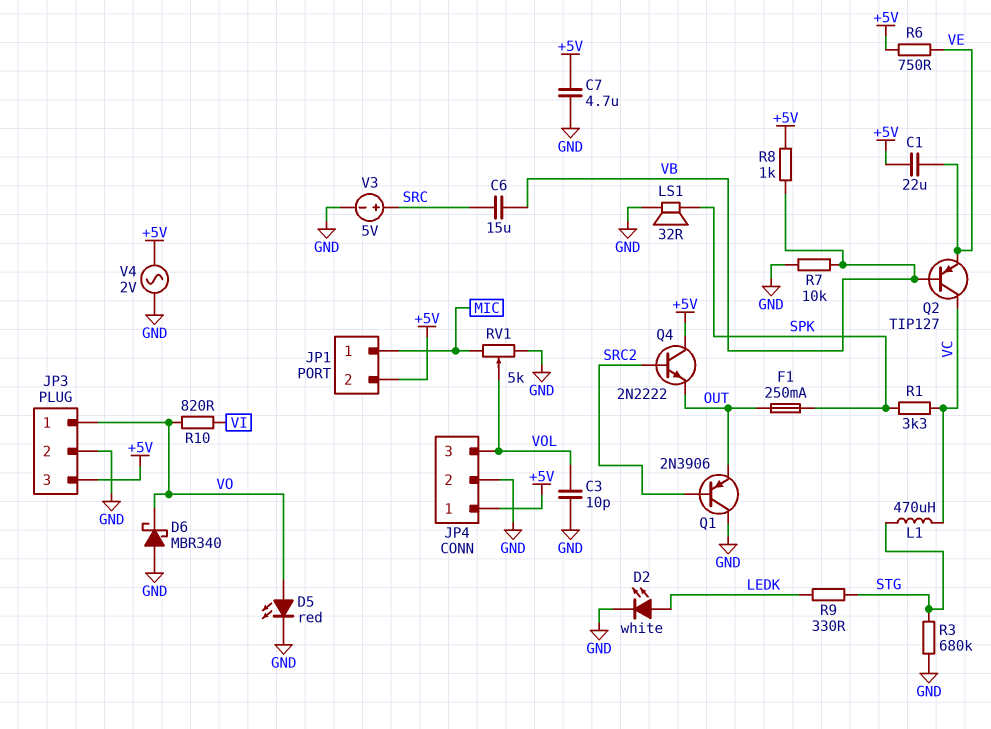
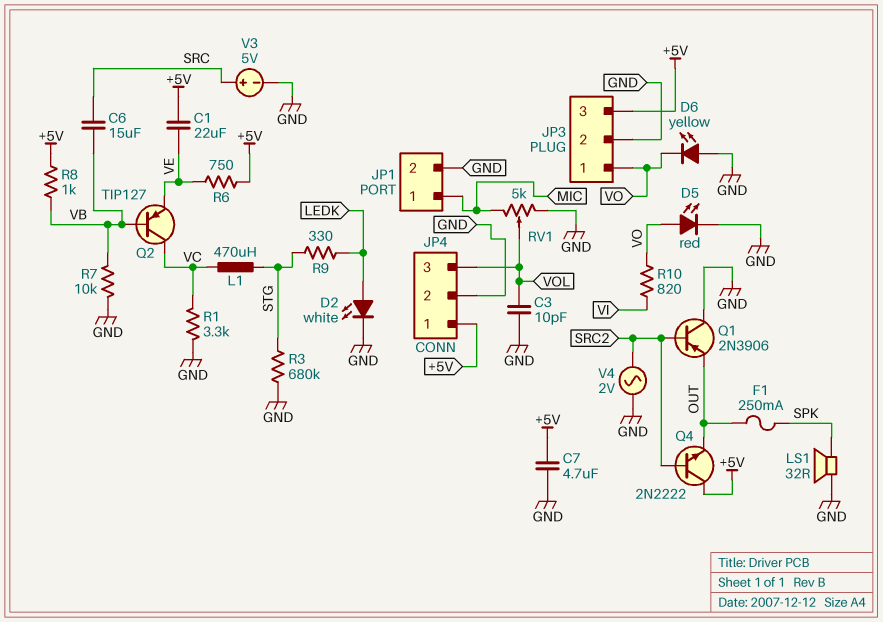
D6: schottky MBR340 (A GND, K VO) -> LED yellow (A GND, K VO)
JP1 pin 2: +5V -> GND
R1: 3.3k (SPK, VC) -> 3.3k (GND, VC)
V4: AC 2V (+5V, GND) -> AC 2V (GND, SRC2)

